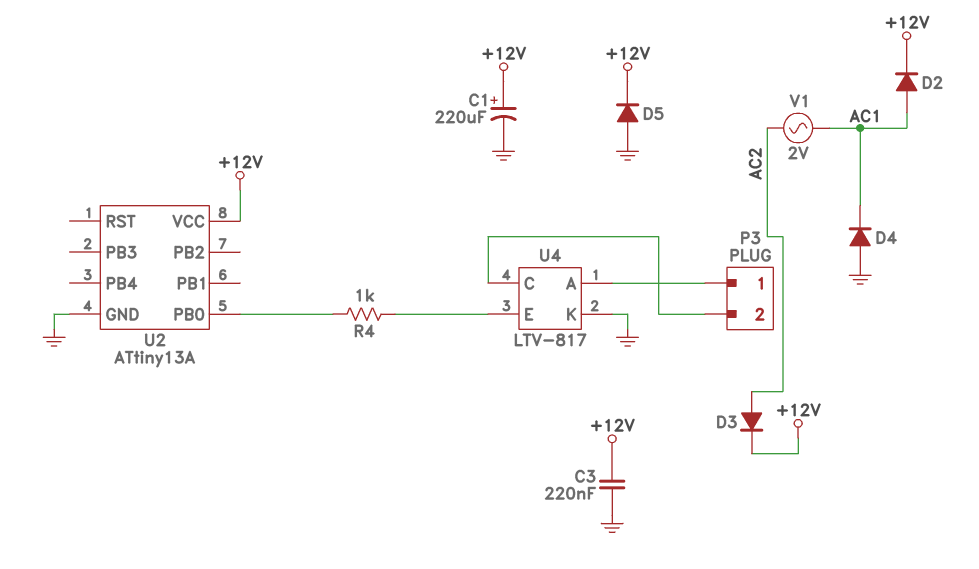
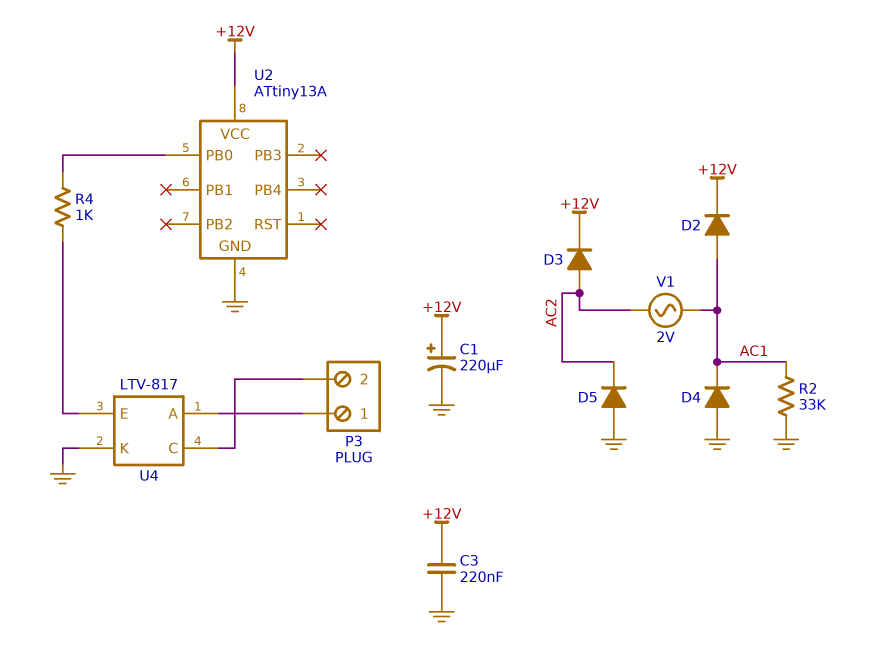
D5: diode (A GND, K +12V) -> diode (A GND, K AC2)
R2: none -> 33k (AC1, GND)

